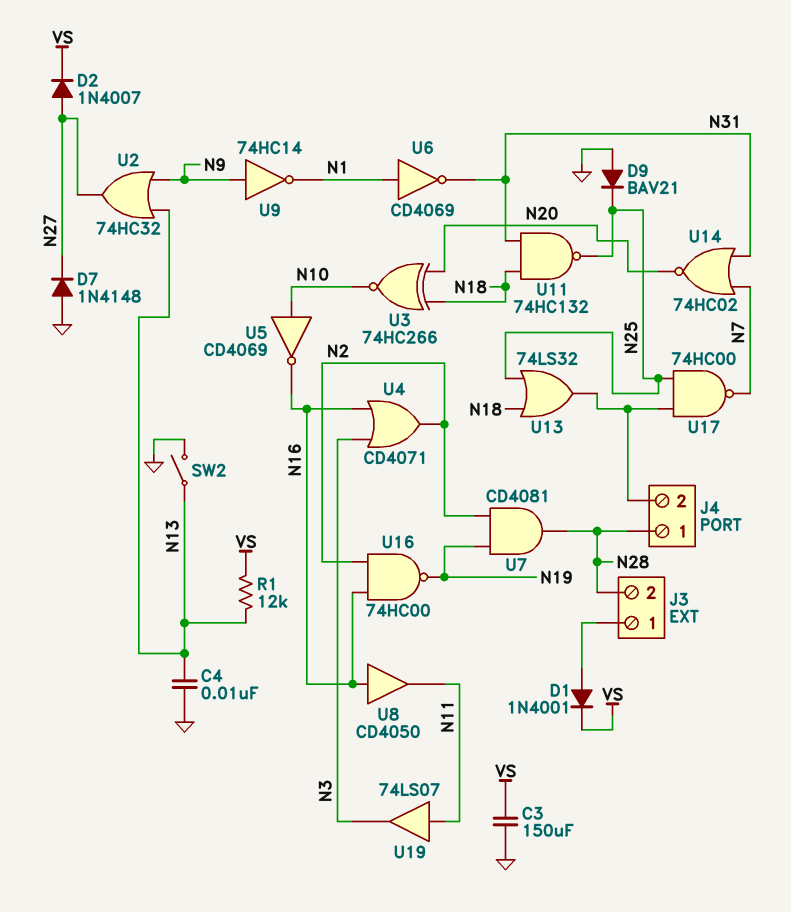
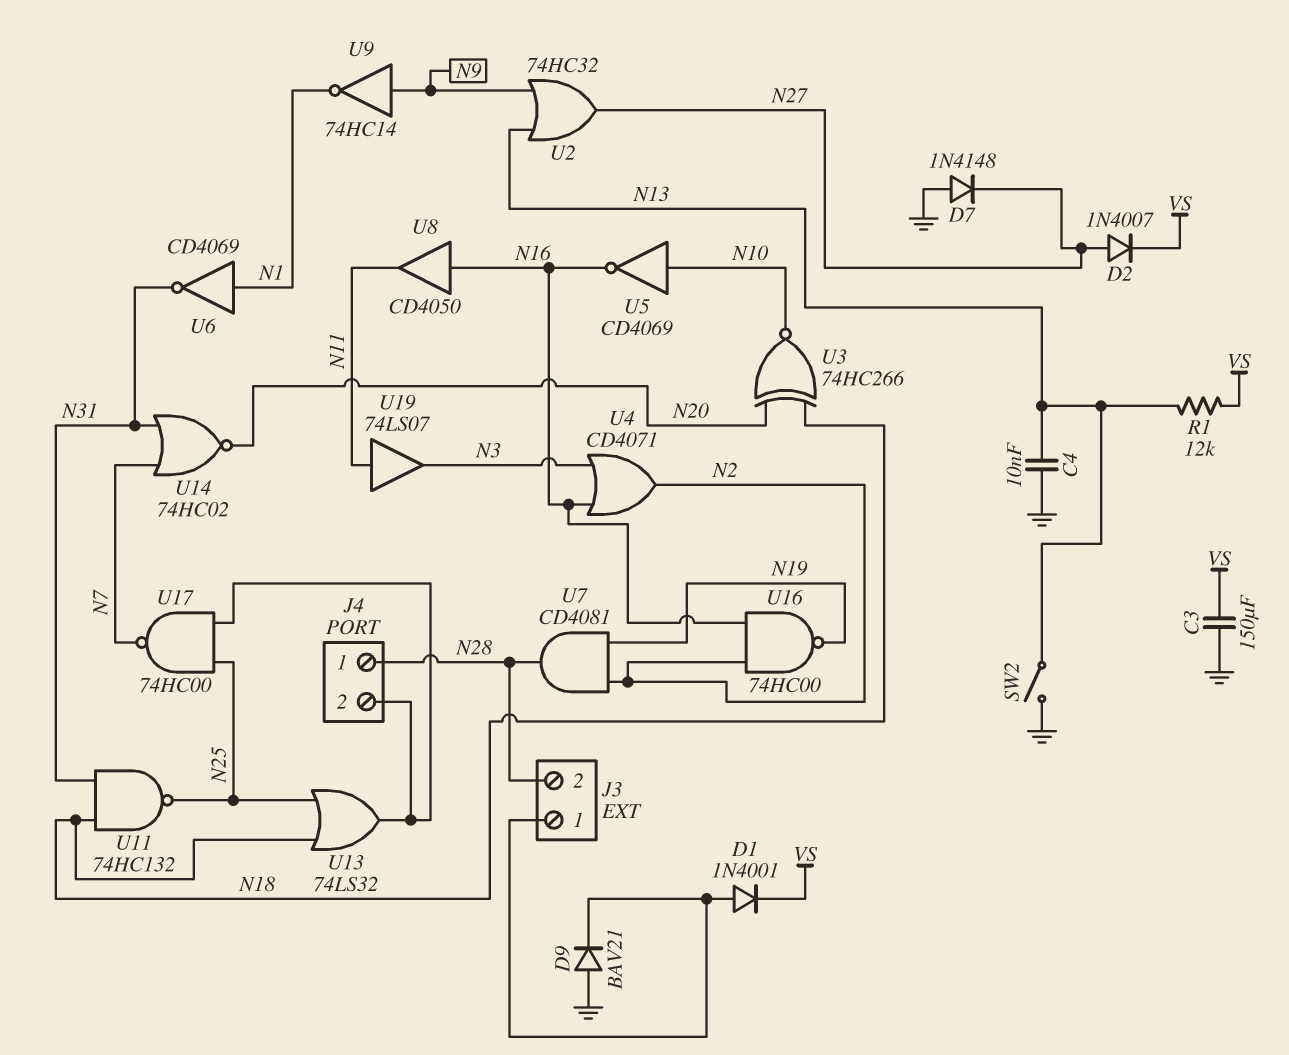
D9: diode BAV21 (A GND, K N25) -> diode BAV21 (A GND, K J3/1)

